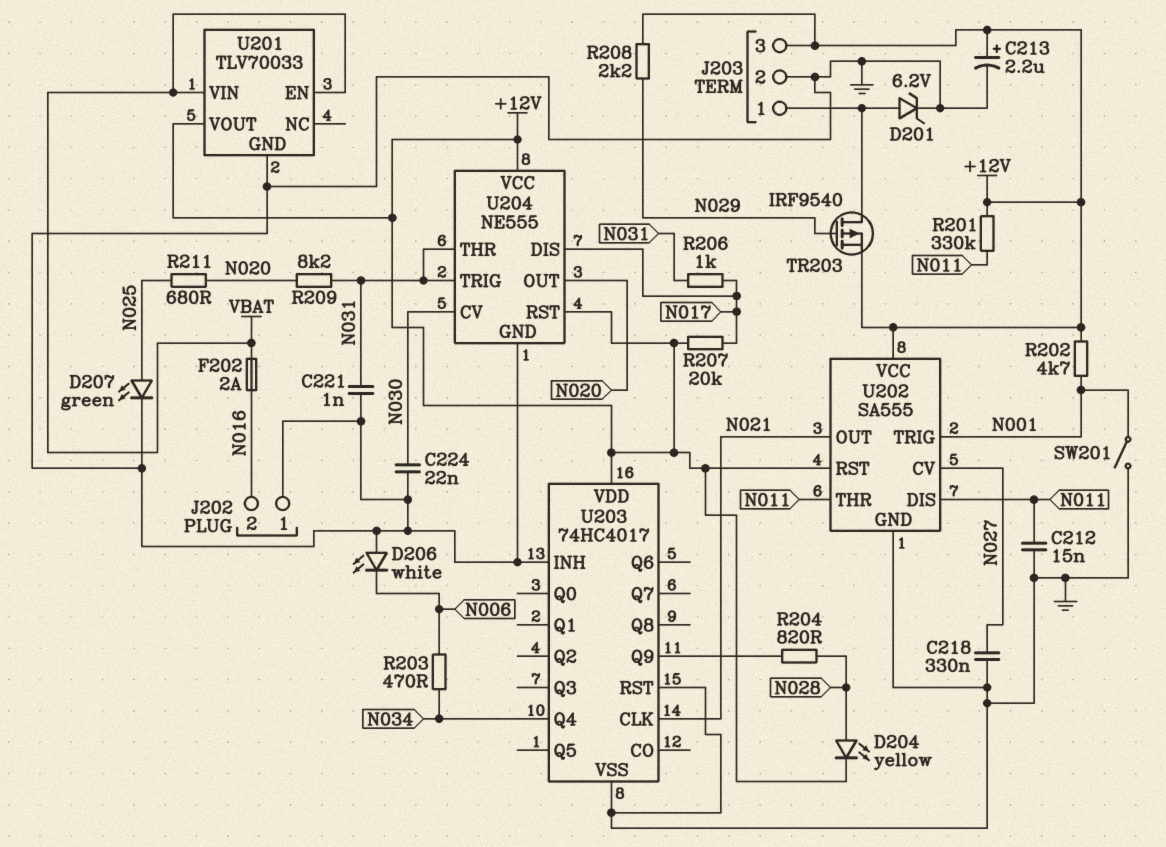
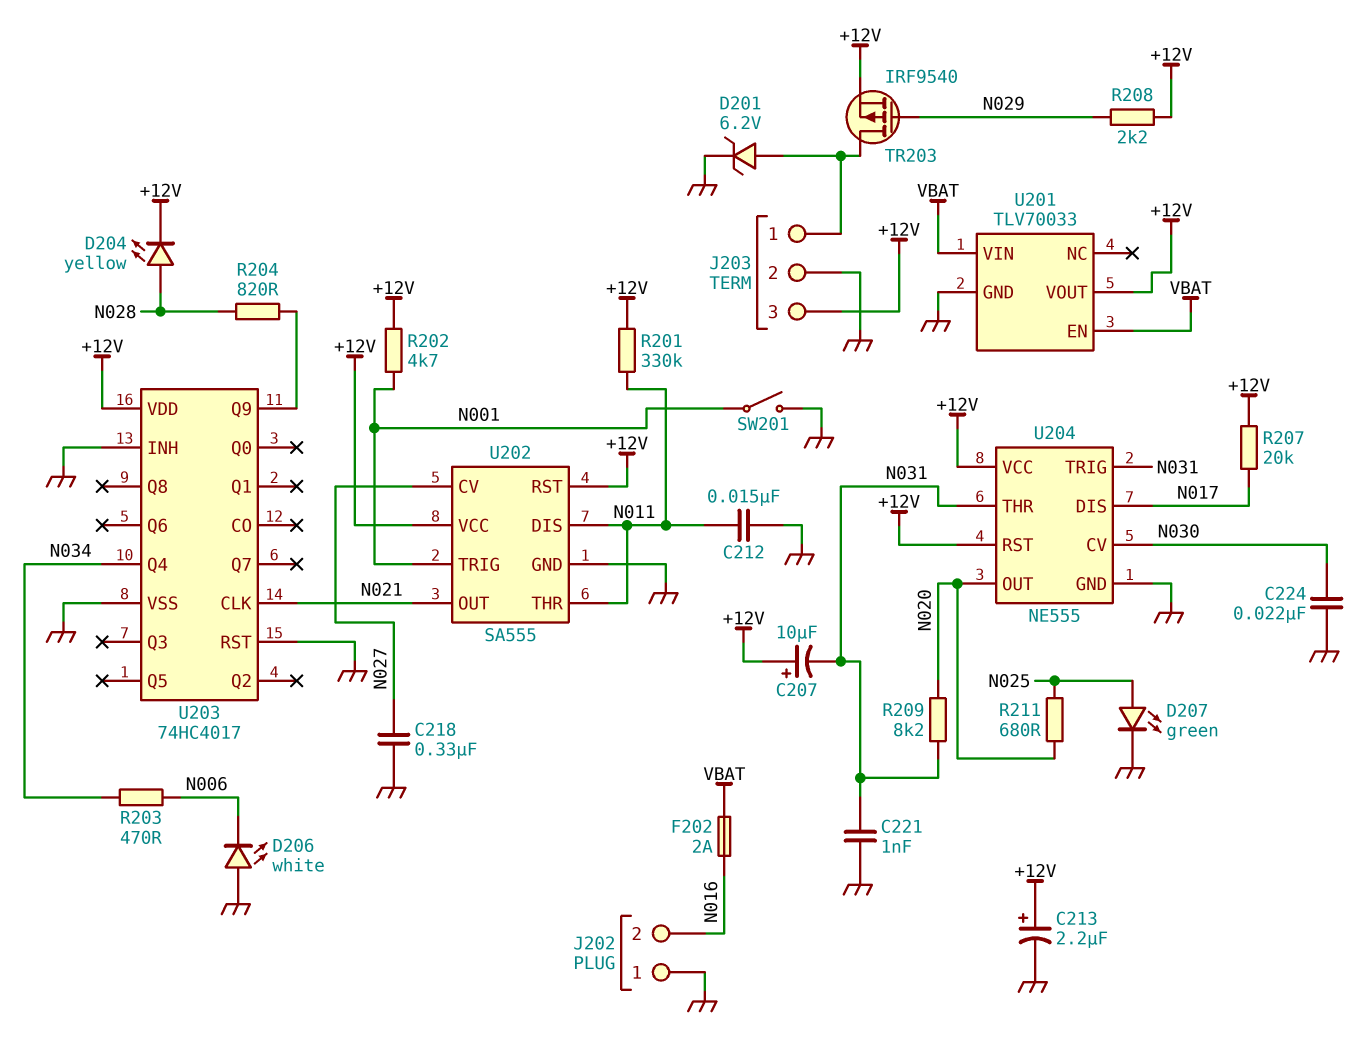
C207: none -> 10uF (plus +12V, minus N031)
R206: 1k (N017, N031) -> none

